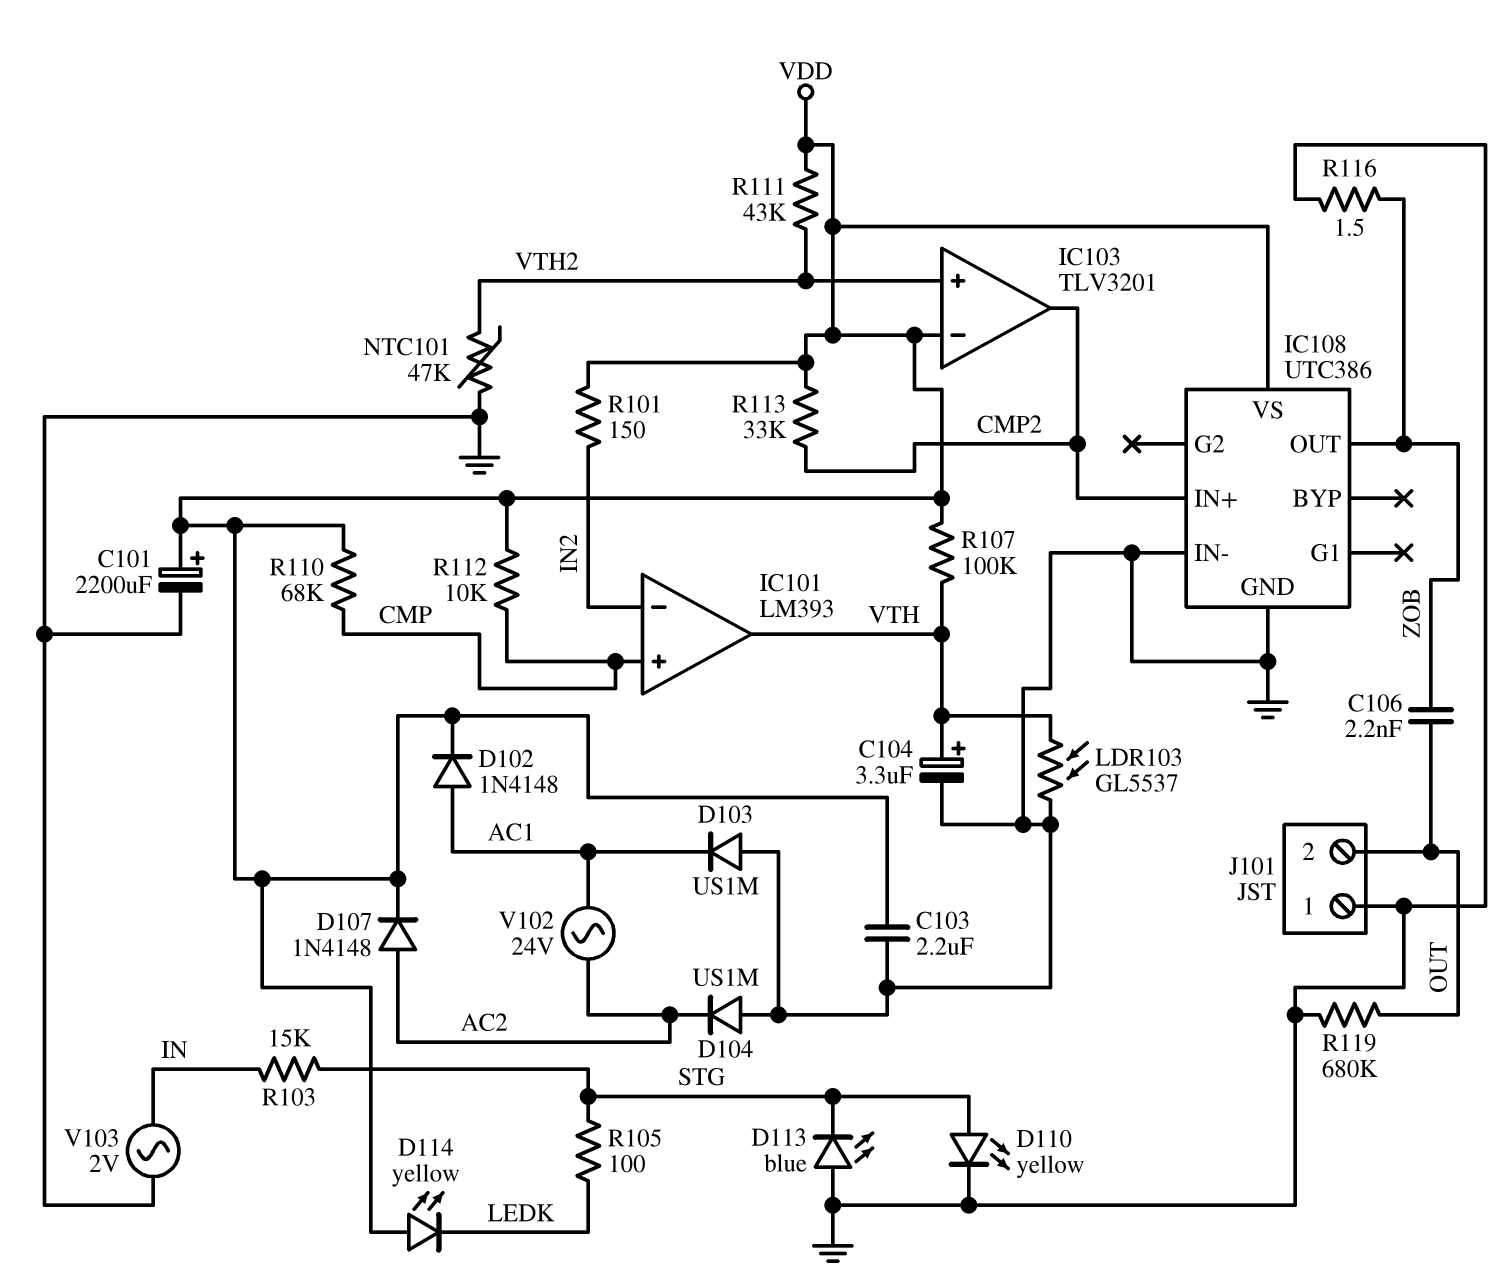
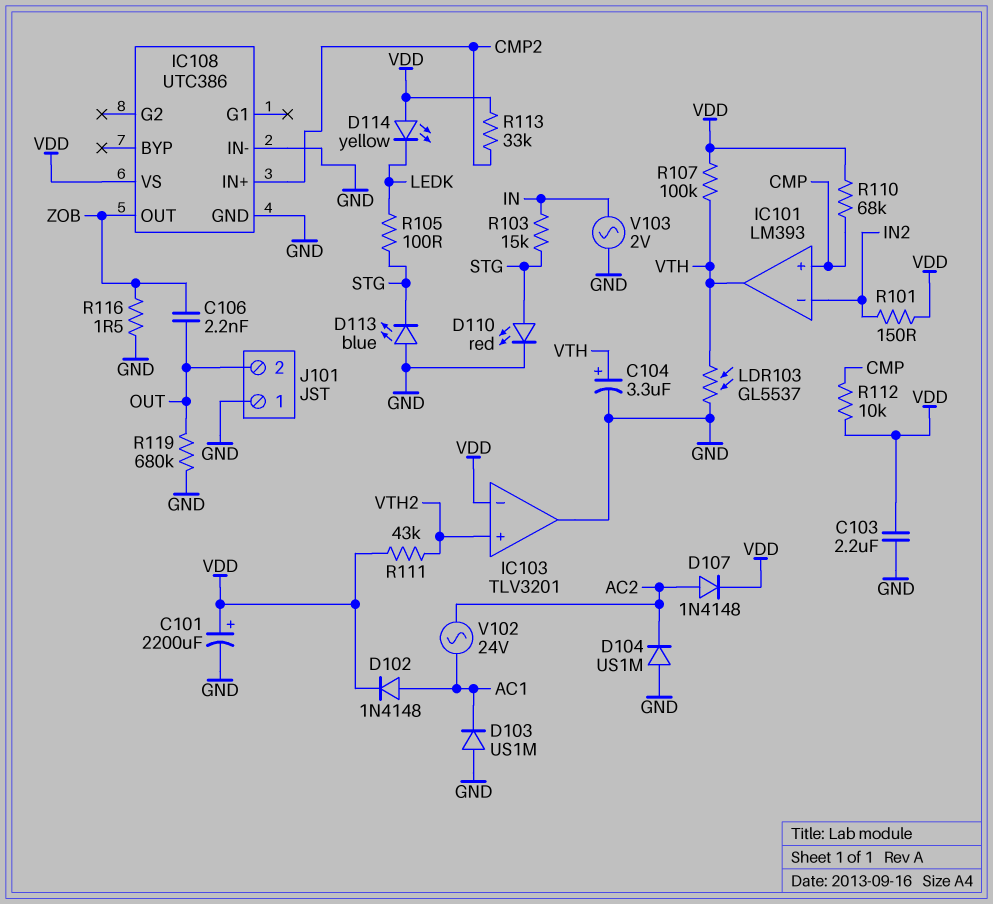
D110: LED yellow (A STG, K GND) -> LED red (A STG, K GND)
IC103 pin out: CMP2 -> GND
NTC101: 47k (GND, VTH2) -> none

